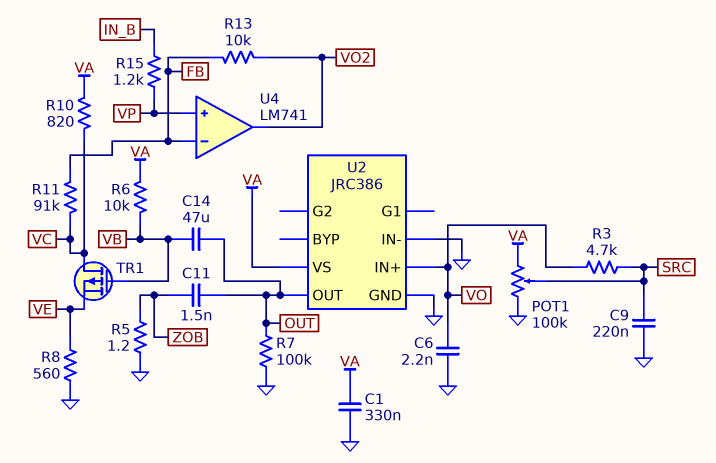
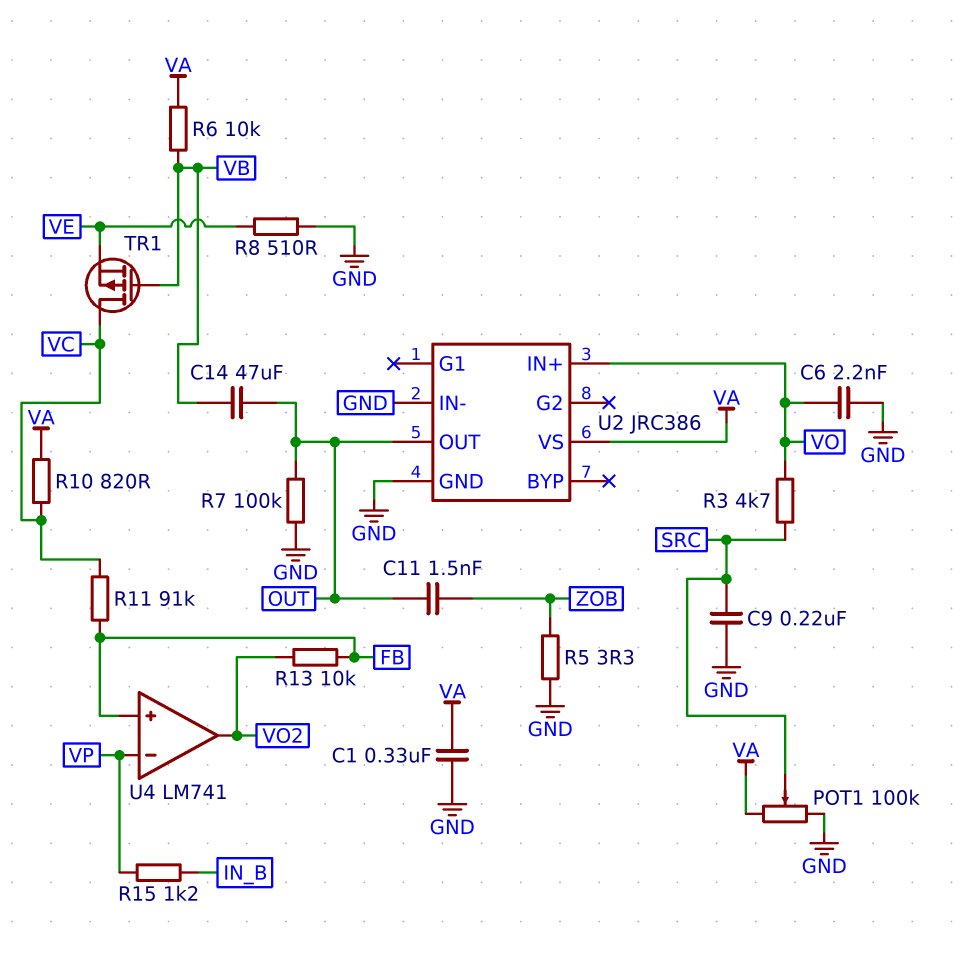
R5: 1.2 (GND, ZOB) -> 3.3 (GND, ZOB)
R8: 560 (GND, VE) -> 510 (GND, VE)
U4 pin in+: VP -> FB
U4 pin in-: FB -> VP

